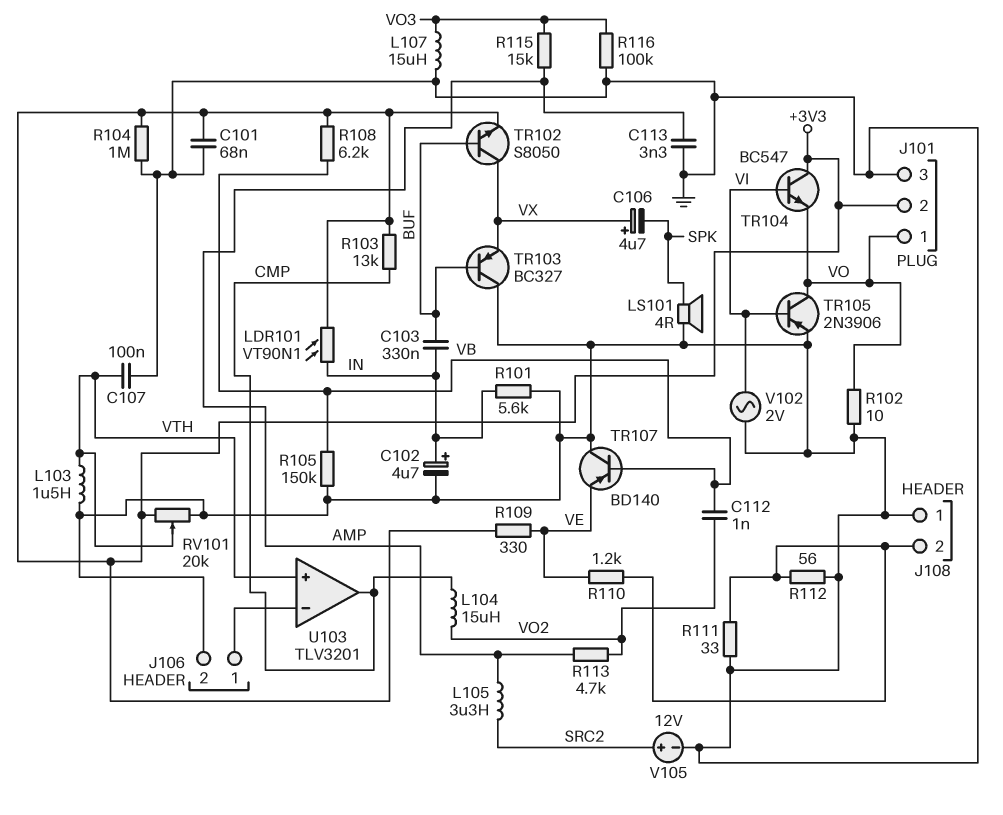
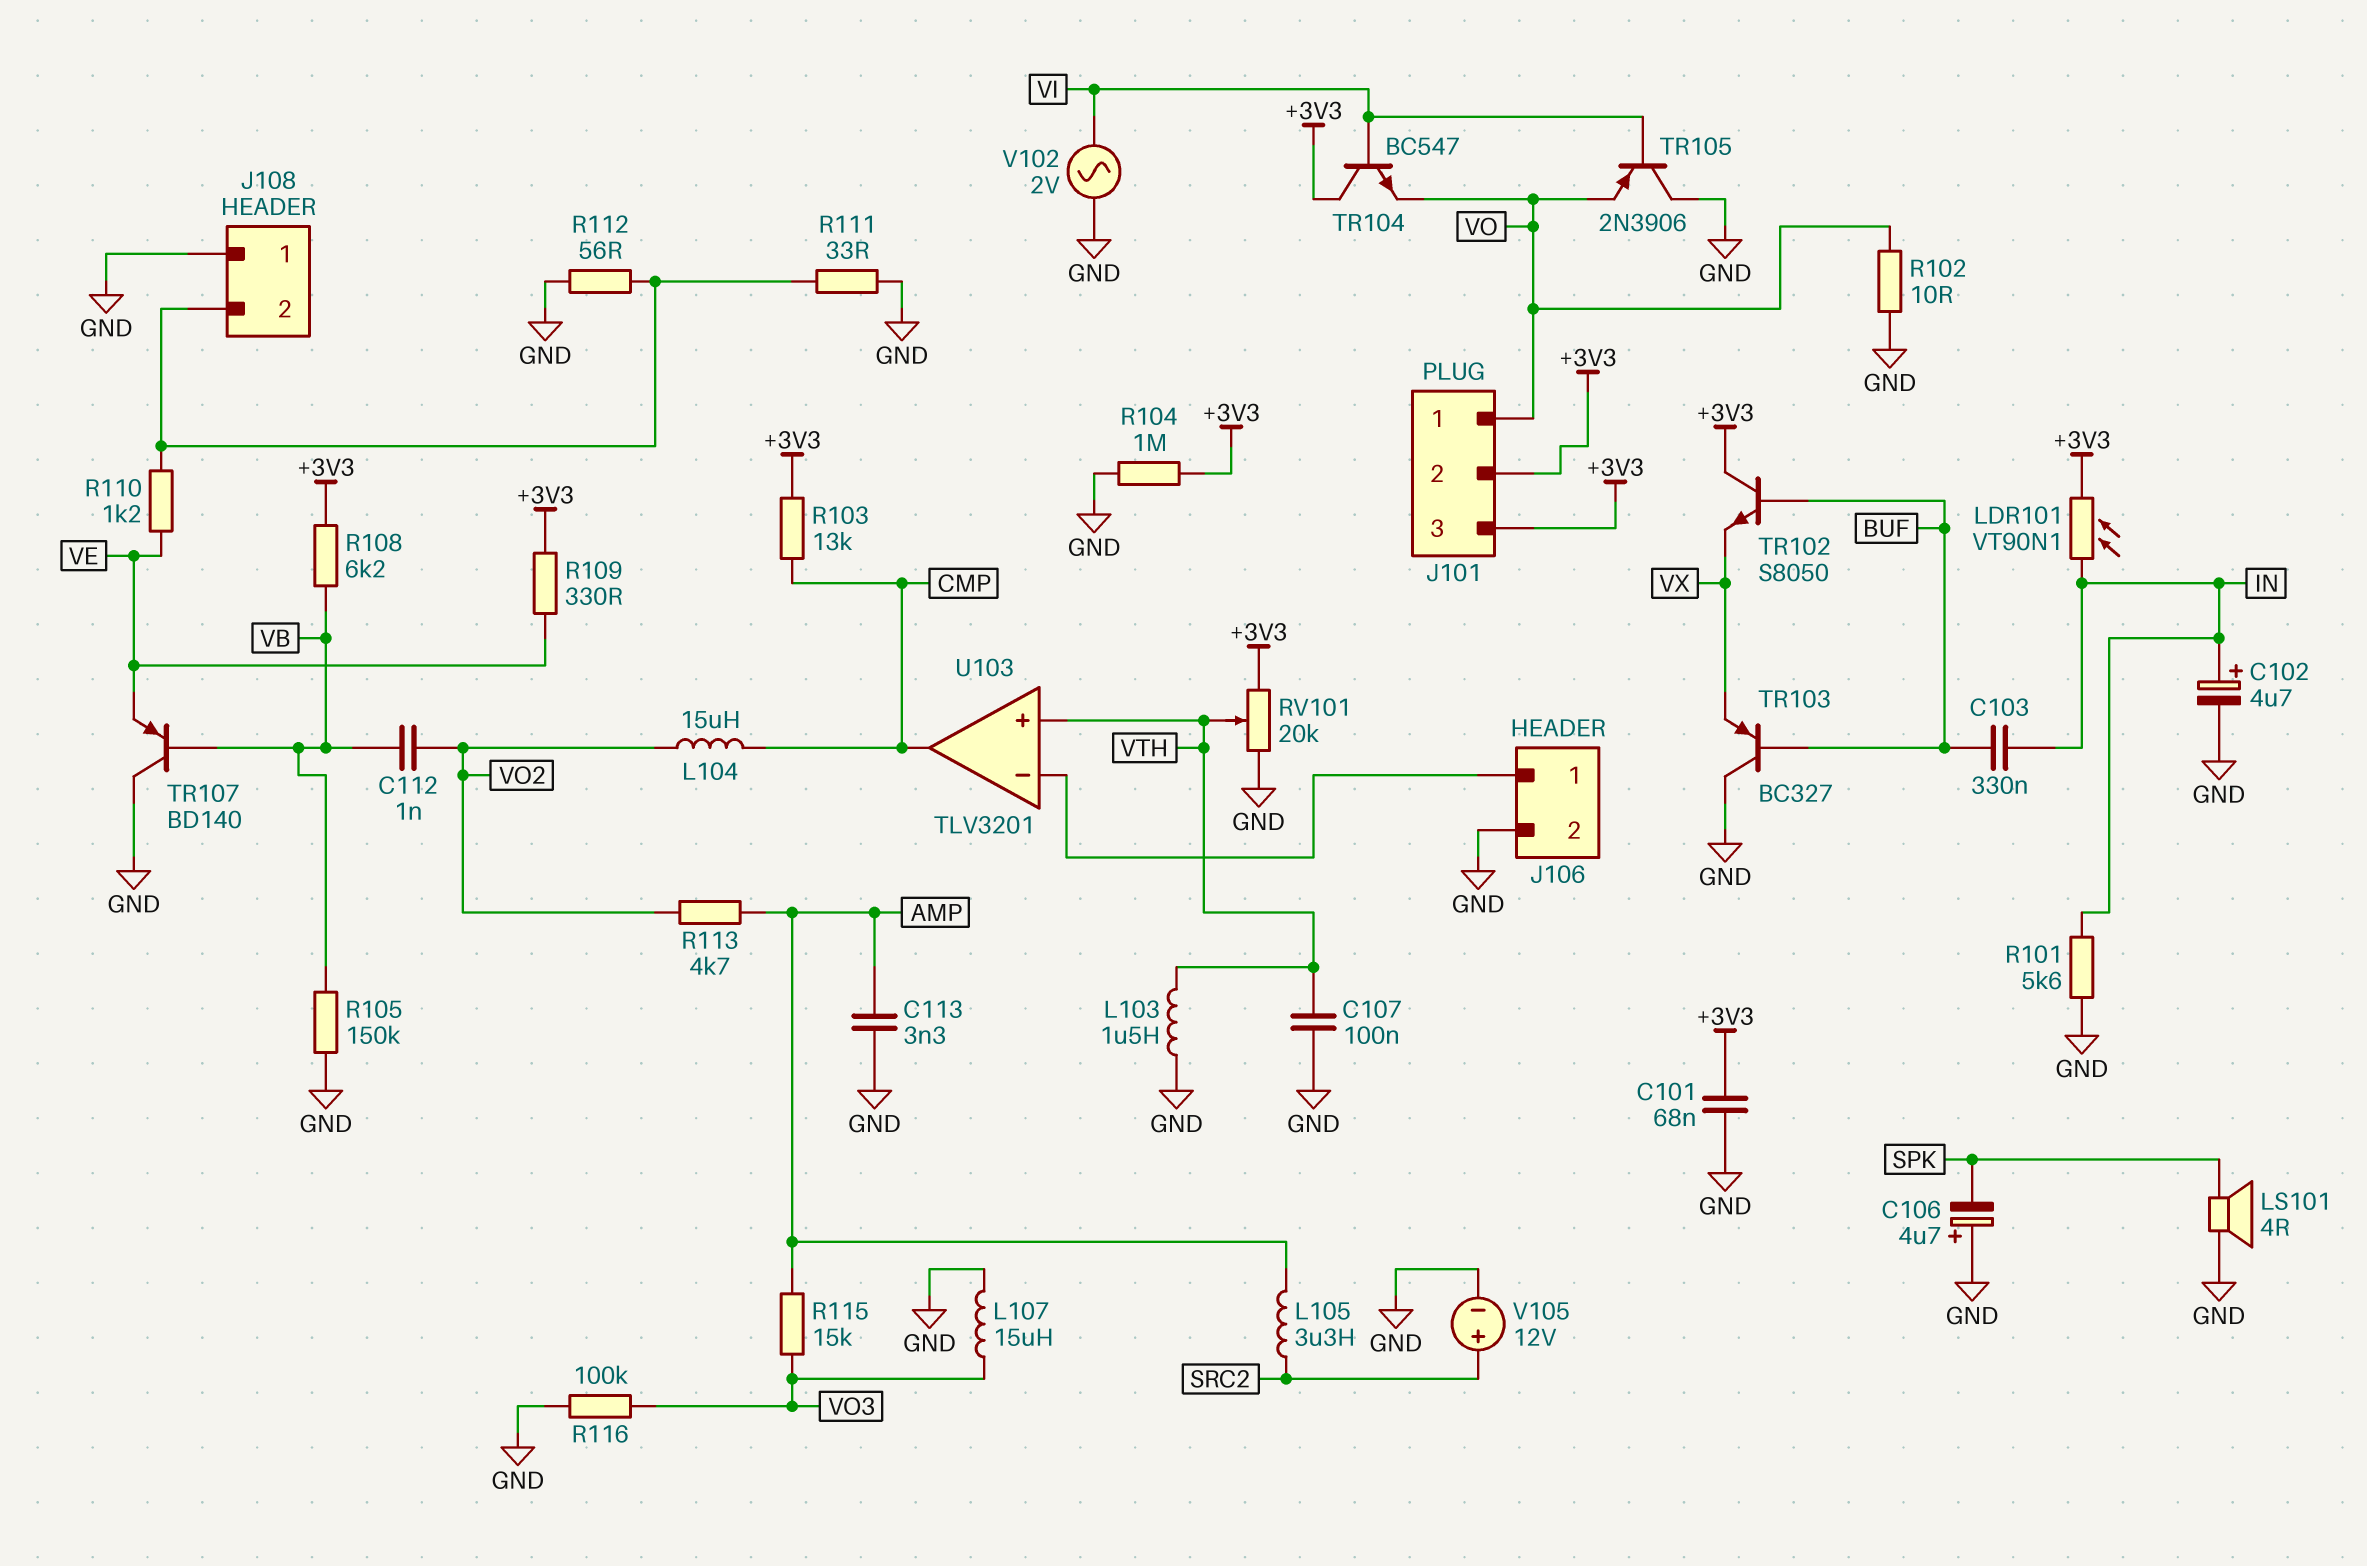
C106: 4.7uF (plus VX, minus SPK) -> 4.7uF (plus GND, minus SPK)
J101 pin 3: GND -> +3V3
TR102: NPN S8050 (B BUF, C VX, E +3V3) -> NPN S8050 (B BUF, C +3V3, E VX)
TR105: PNP 2N3906 (B VI, C VO, E GND) -> PNP 2N3906 (B VI, C GND, E VO)

